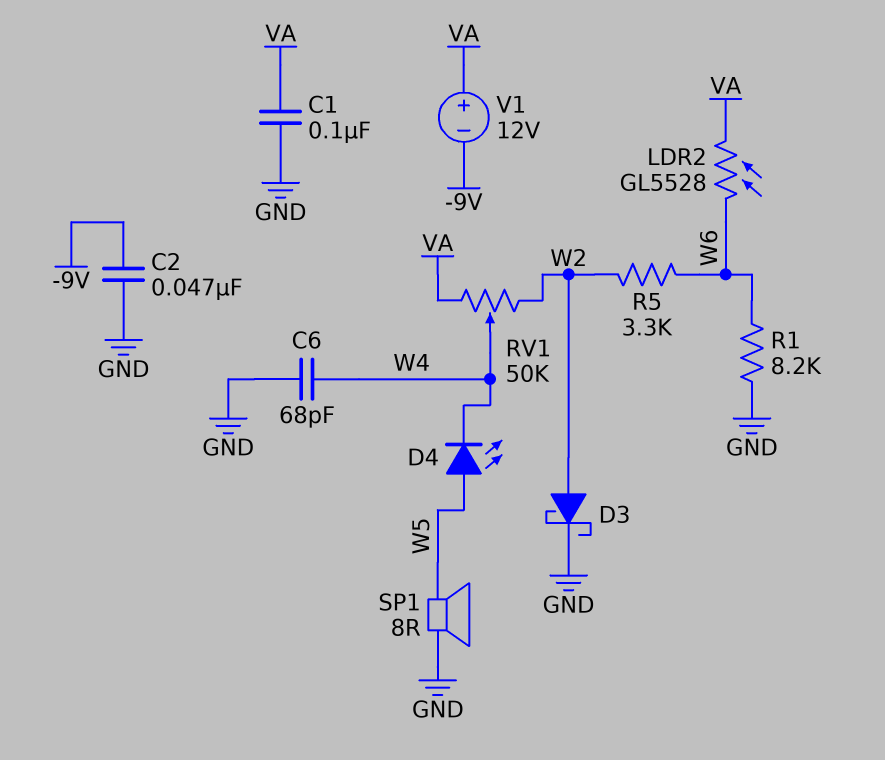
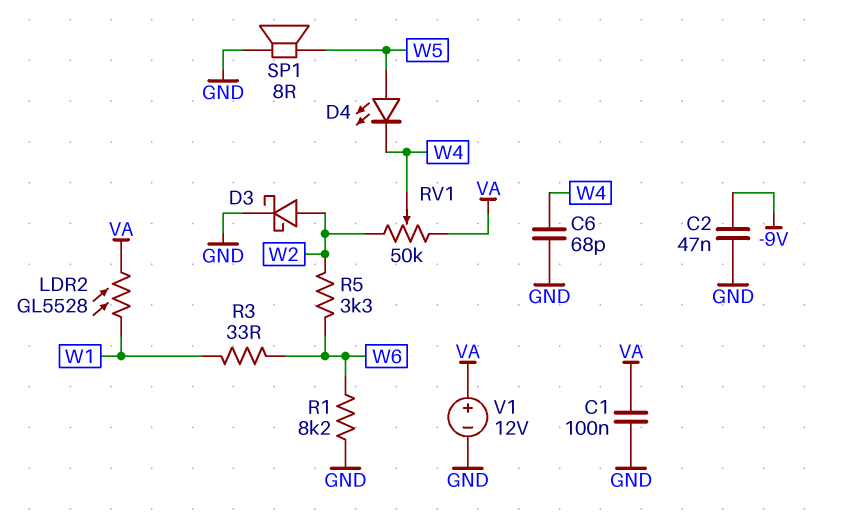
LDR2: GL5528 (VA, W6) -> GL5528 (VA, W1)
R3: none -> 33 (W1, W6)
V1: 12V (plus VA, minus -9V) -> 12V (plus VA, minus GND)

